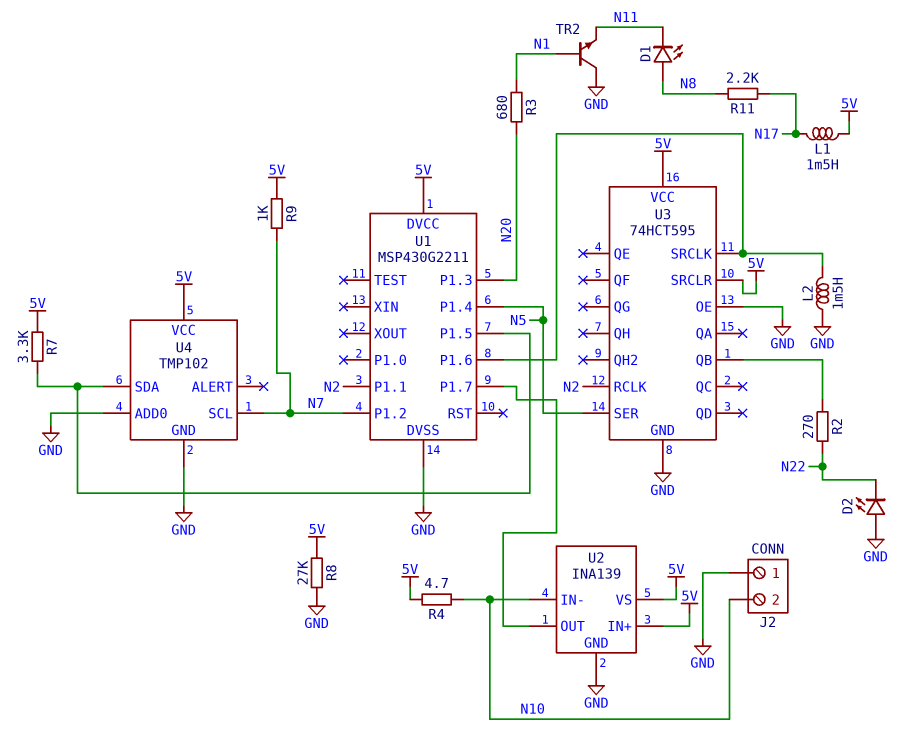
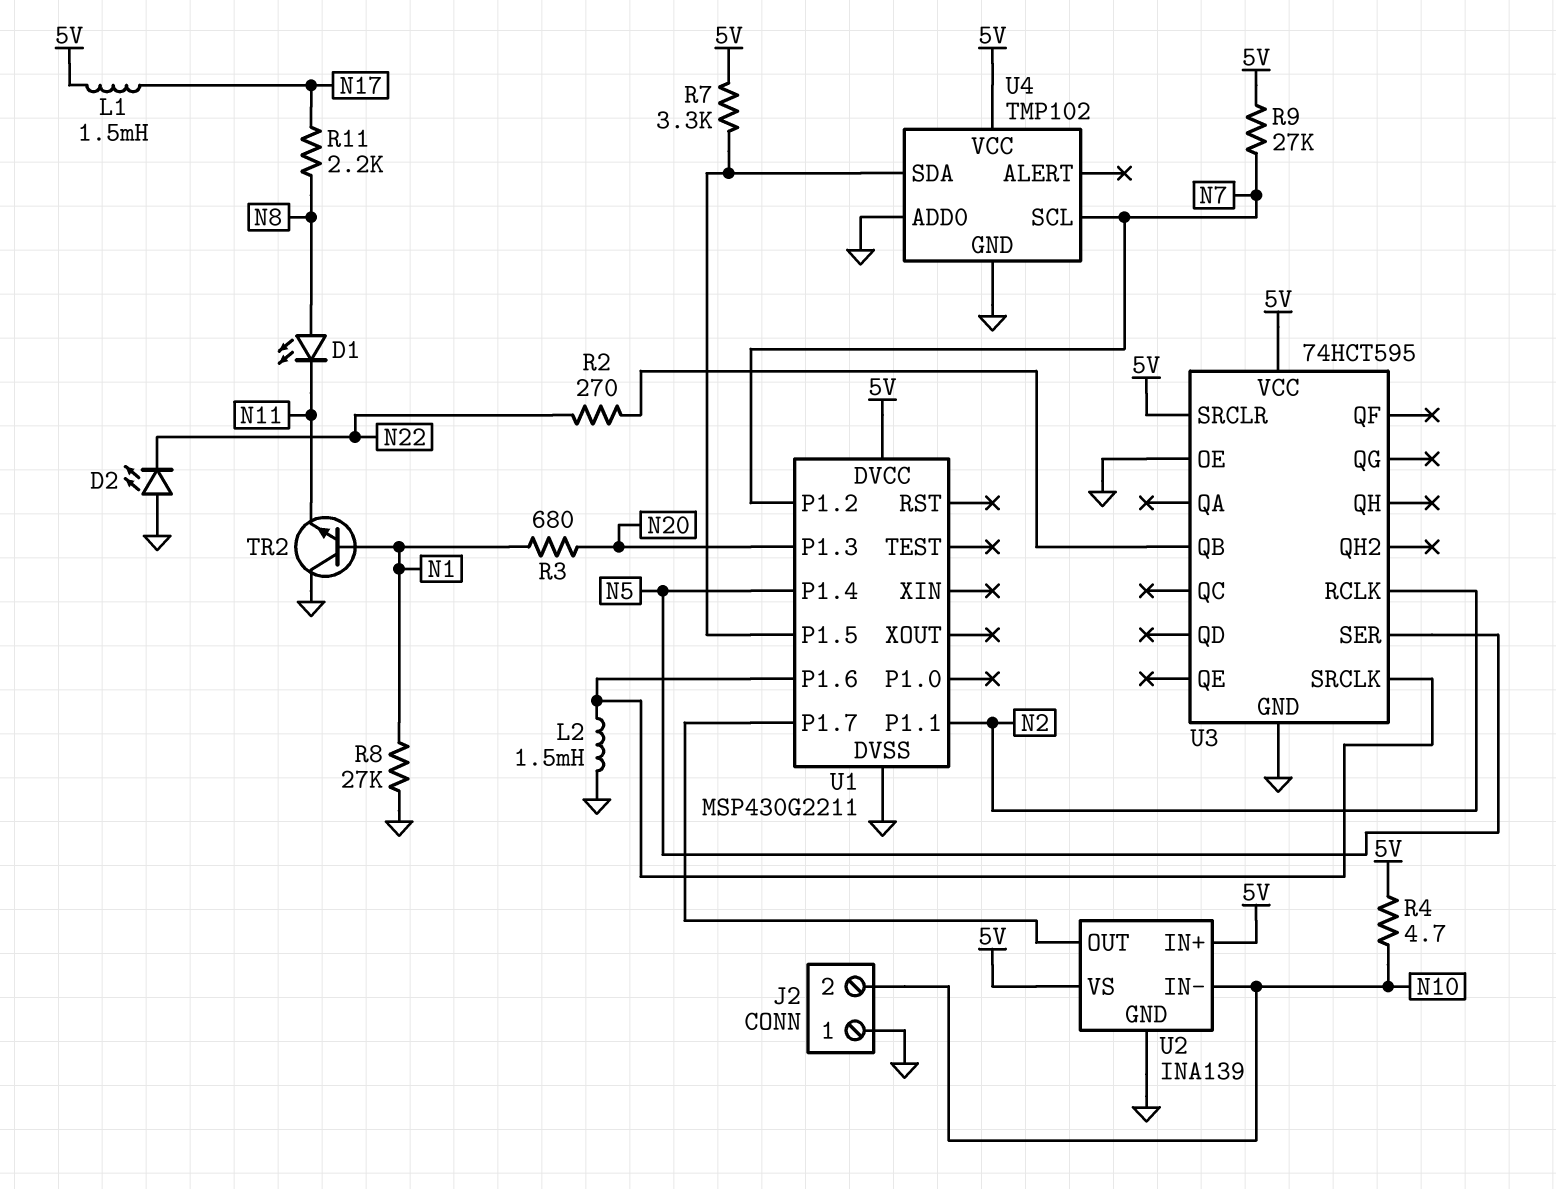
R8: 27k (5V, GND) -> 27k (GND, N1)
R9: 1k (5V, N7) -> 27k (5V, N7)

